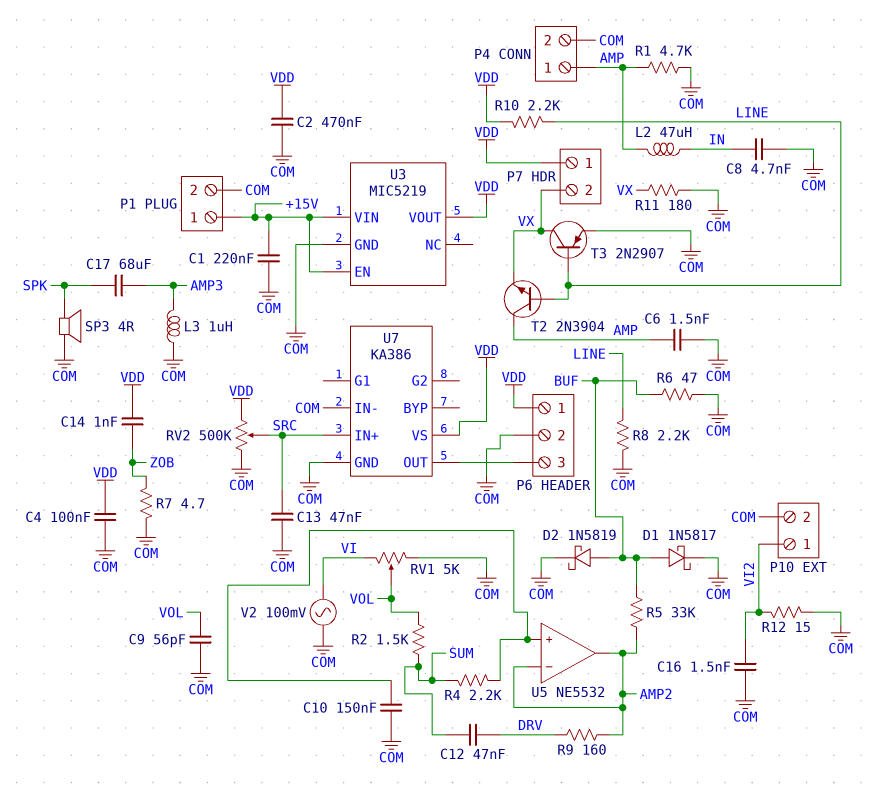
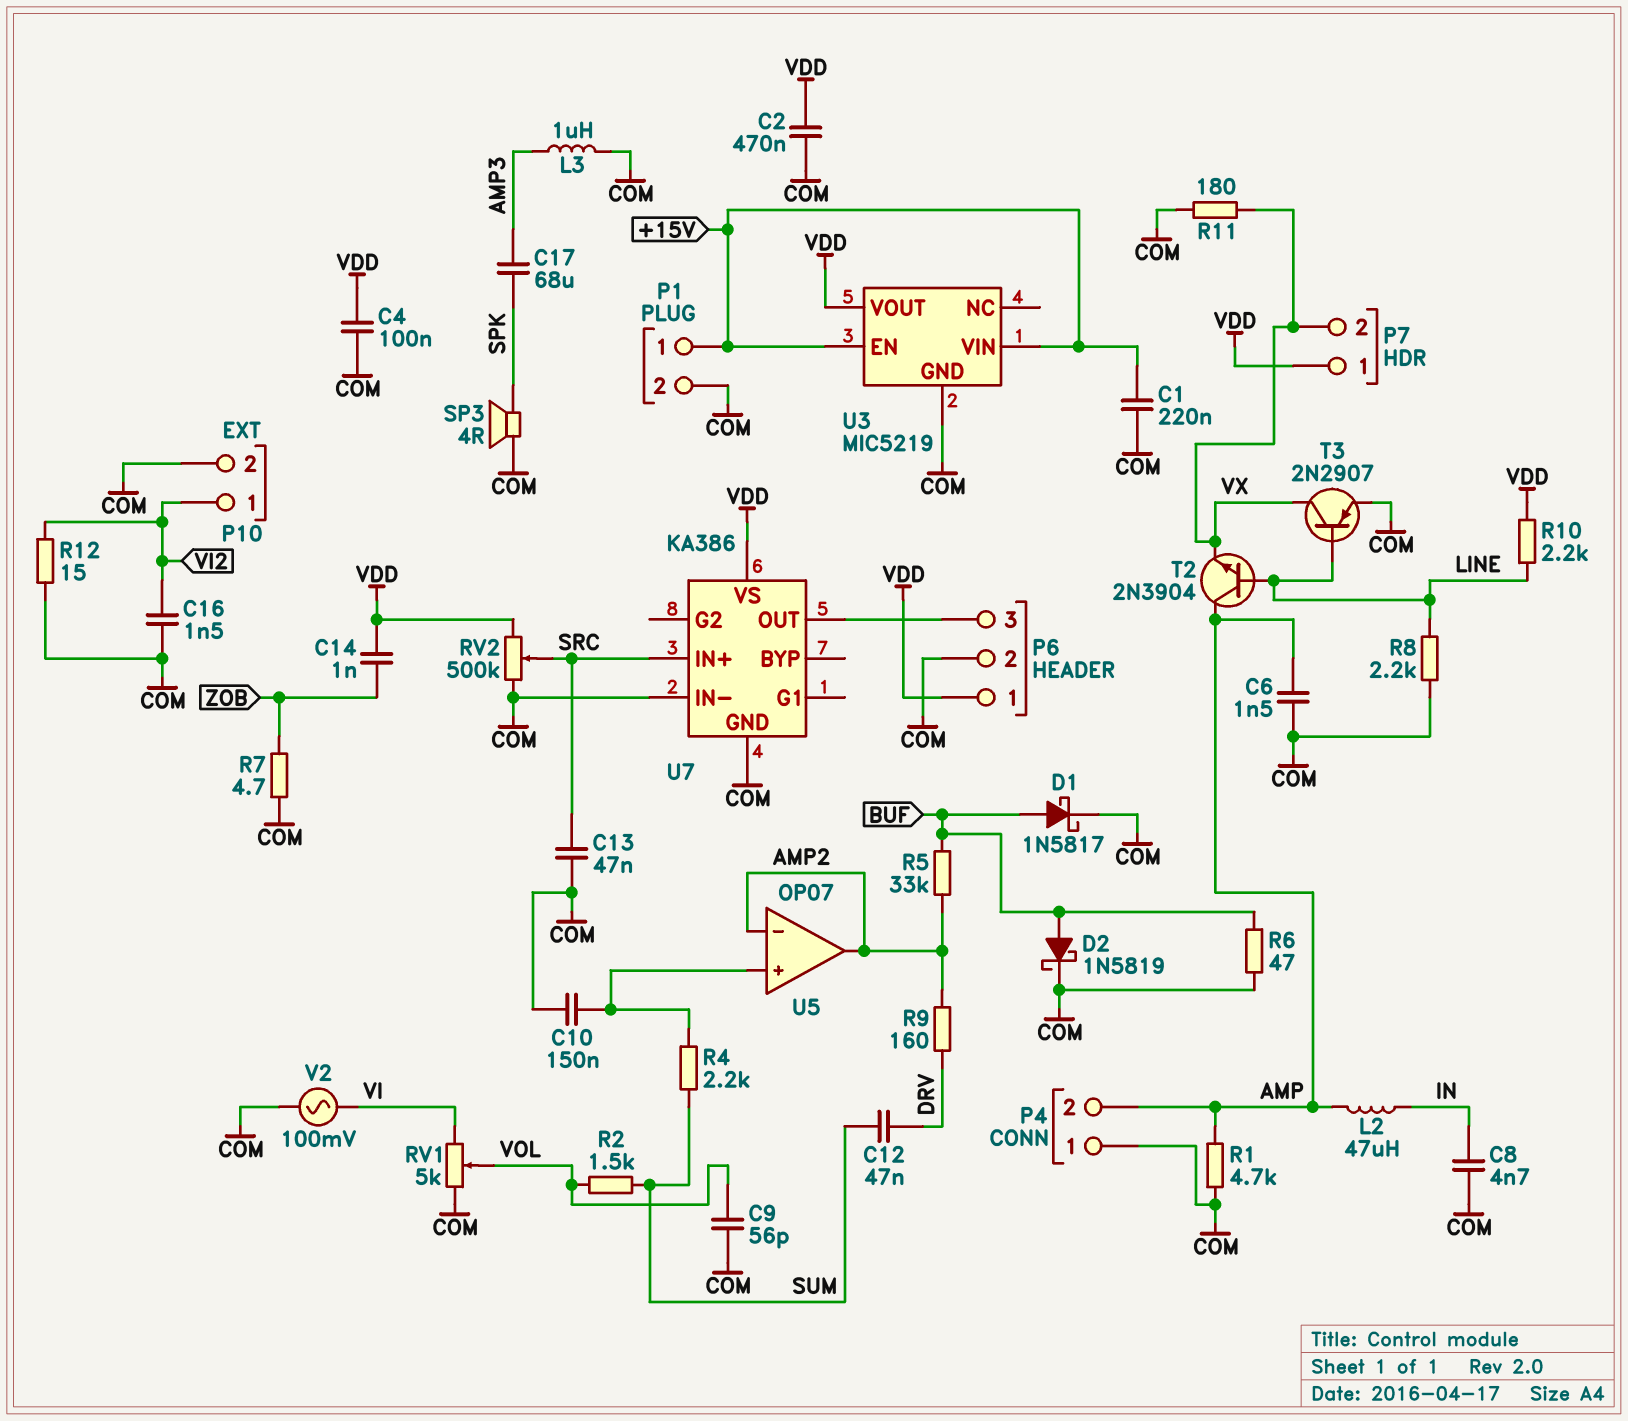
P4 pin 1: AMP -> COM
P4 pin 2: COM -> AMP
U5: NE5532 -> OP07

